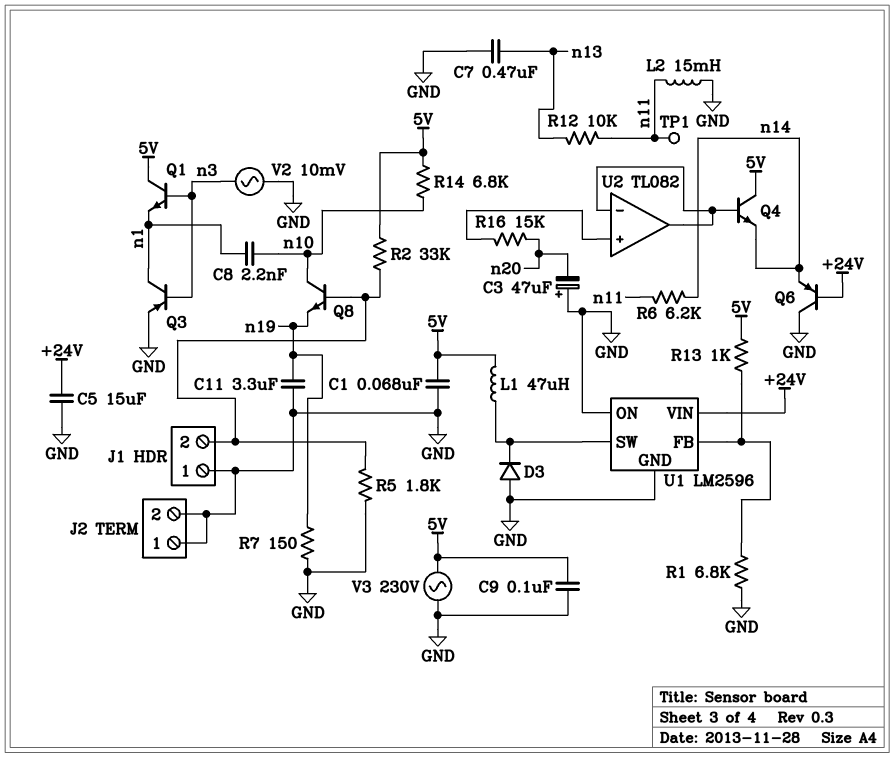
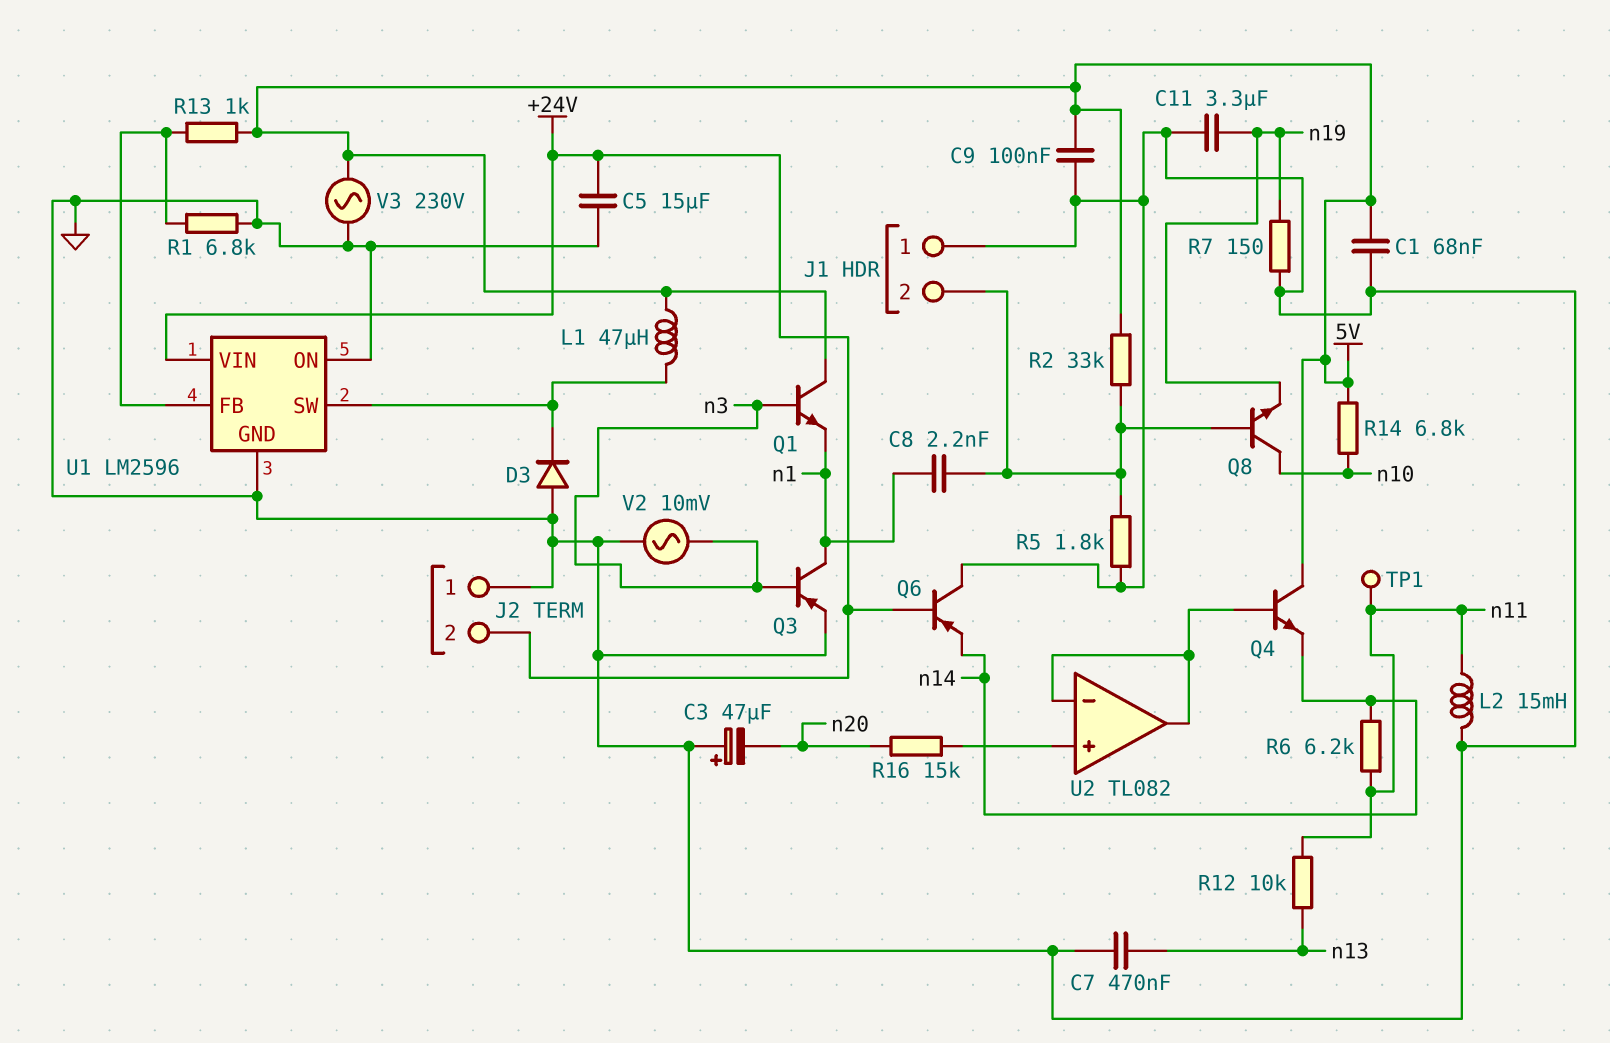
C8: 2.2nF (n1, n10) -> 2.2nF (J1/2, n1)
J2 pin 2: GND -> +24V

